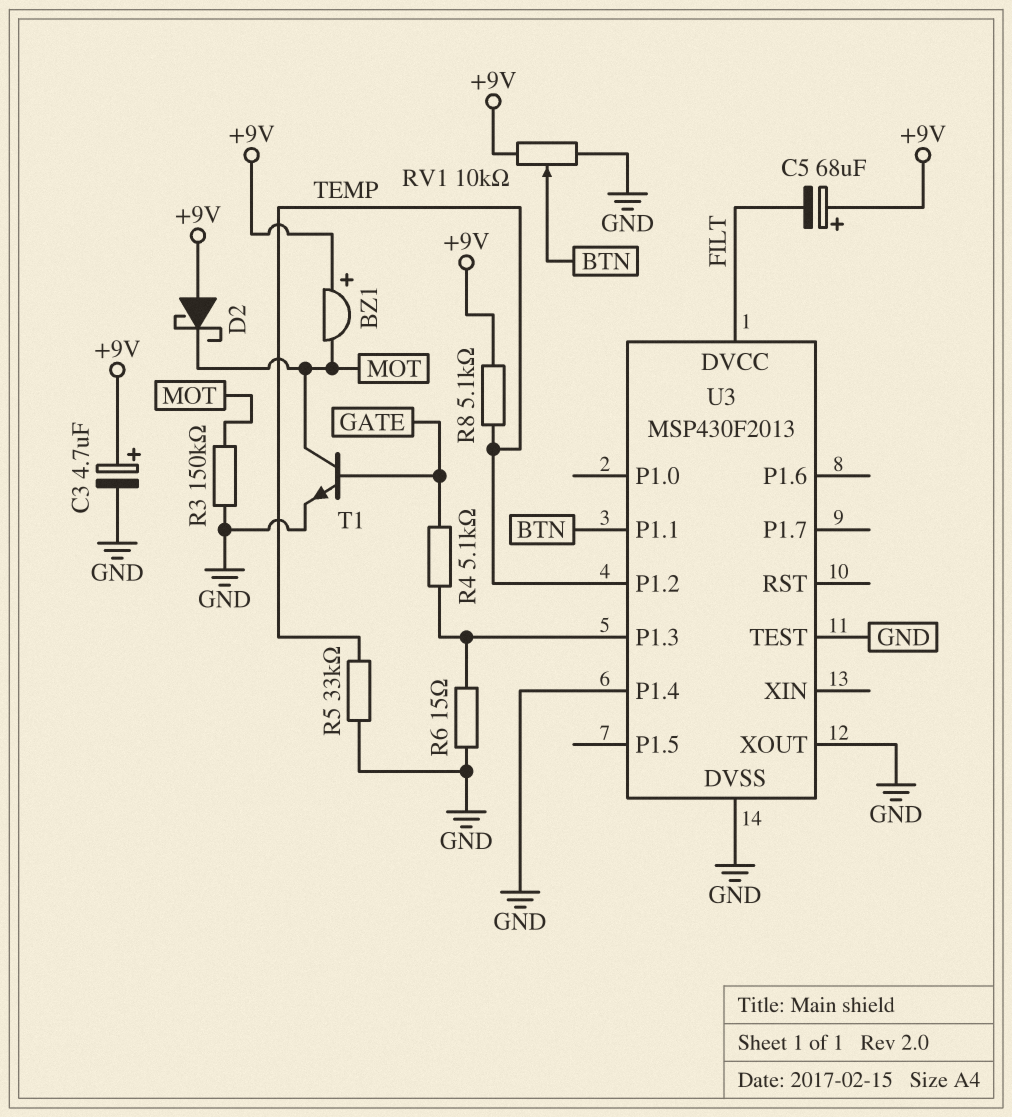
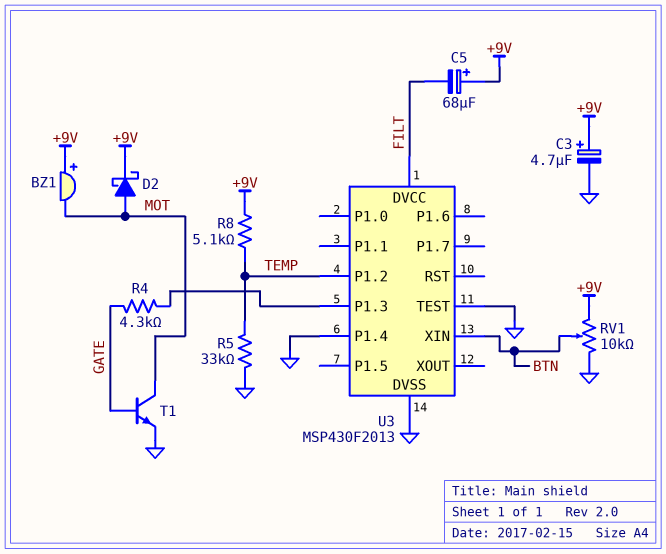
D2: schottky (A +9V, K MOT) -> schottky (A MOT, K +9V)
R3: 150k (GND, MOT) -> none
R4: 5.1k (GATE, U3/P1.3) -> 4.3k (GATE, U3/P1.3)
R6: 15 (GND, U3/P1.3) -> none
U3 pin P1.1: BTN -> none
U3 pin XIN: none -> BTN
U3 pin XOUT: GND -> none

